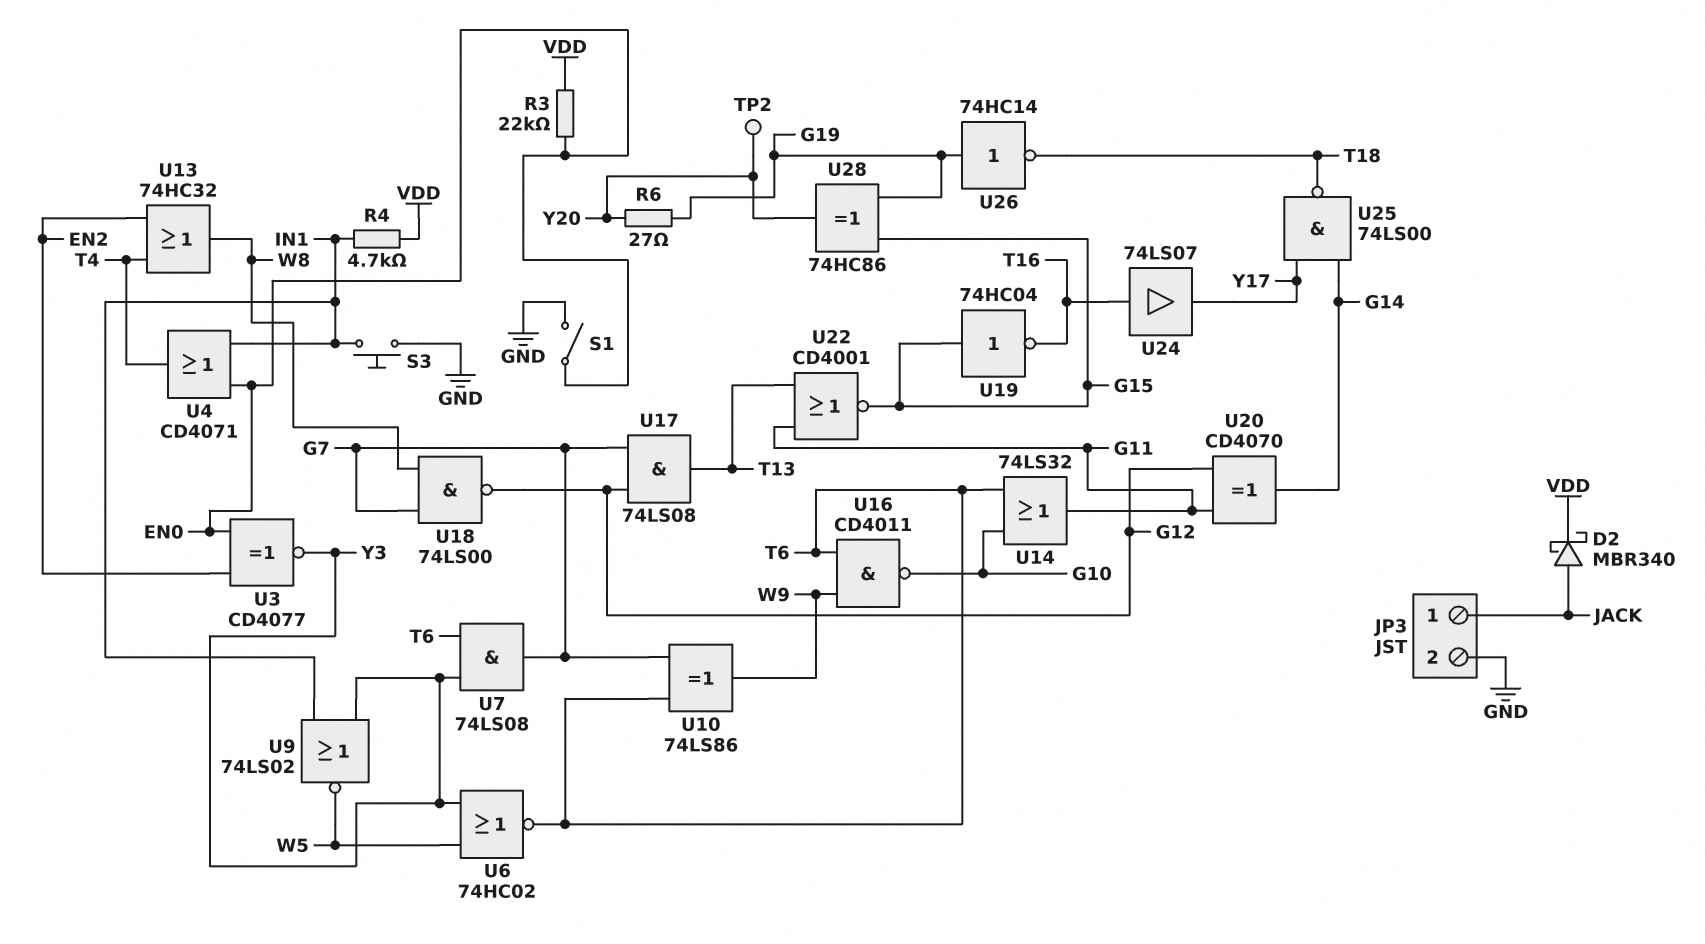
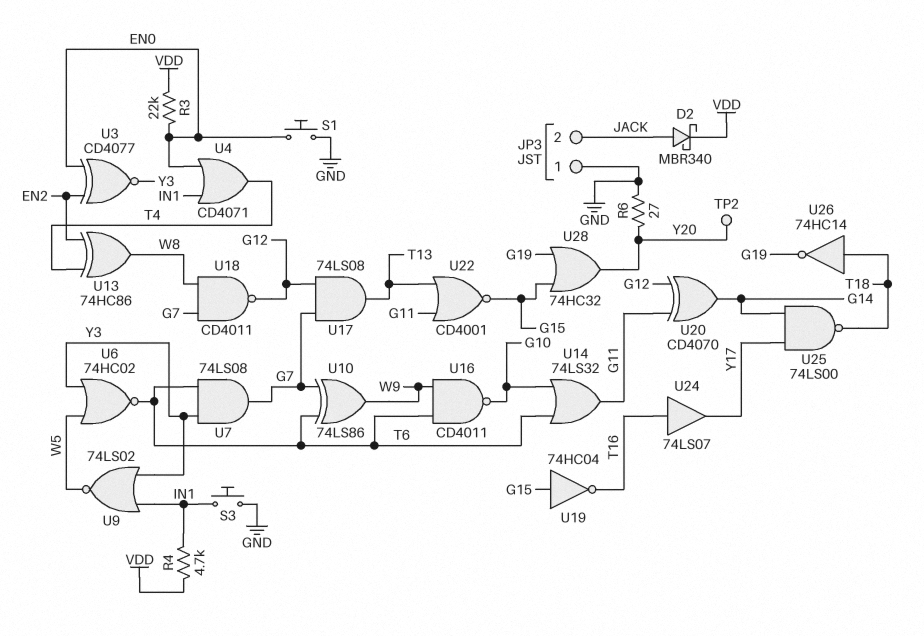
JP3 pin 1: JACK -> GND
JP3 pin 2: GND -> JACK
R6: 27 (G19, Y20) -> 27 (GND, Y20)
S1: switch (EN0, GND) -> button (EN0, GND)
U13: OR 74HC32 (in EN2, in T4, out W8) -> XOR 74HC86 (in EN2, in T4, out W8)
U18: NAND 74LS00 (in G7, in W8, out G12) -> NAND CD4011 (in G7, in W8, out G12)
U26: NOT 74HC14 (in G19, out T18) -> NOT 74HC14 (in T18, out G19)
U28: XOR 74HC86 (in G15, in G19, out Y20) -> OR 74HC32 (in G15, in G19, out Y20)

